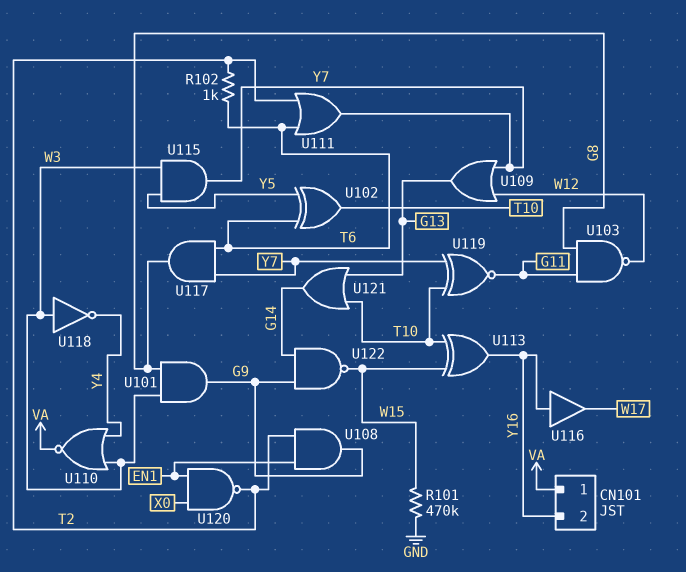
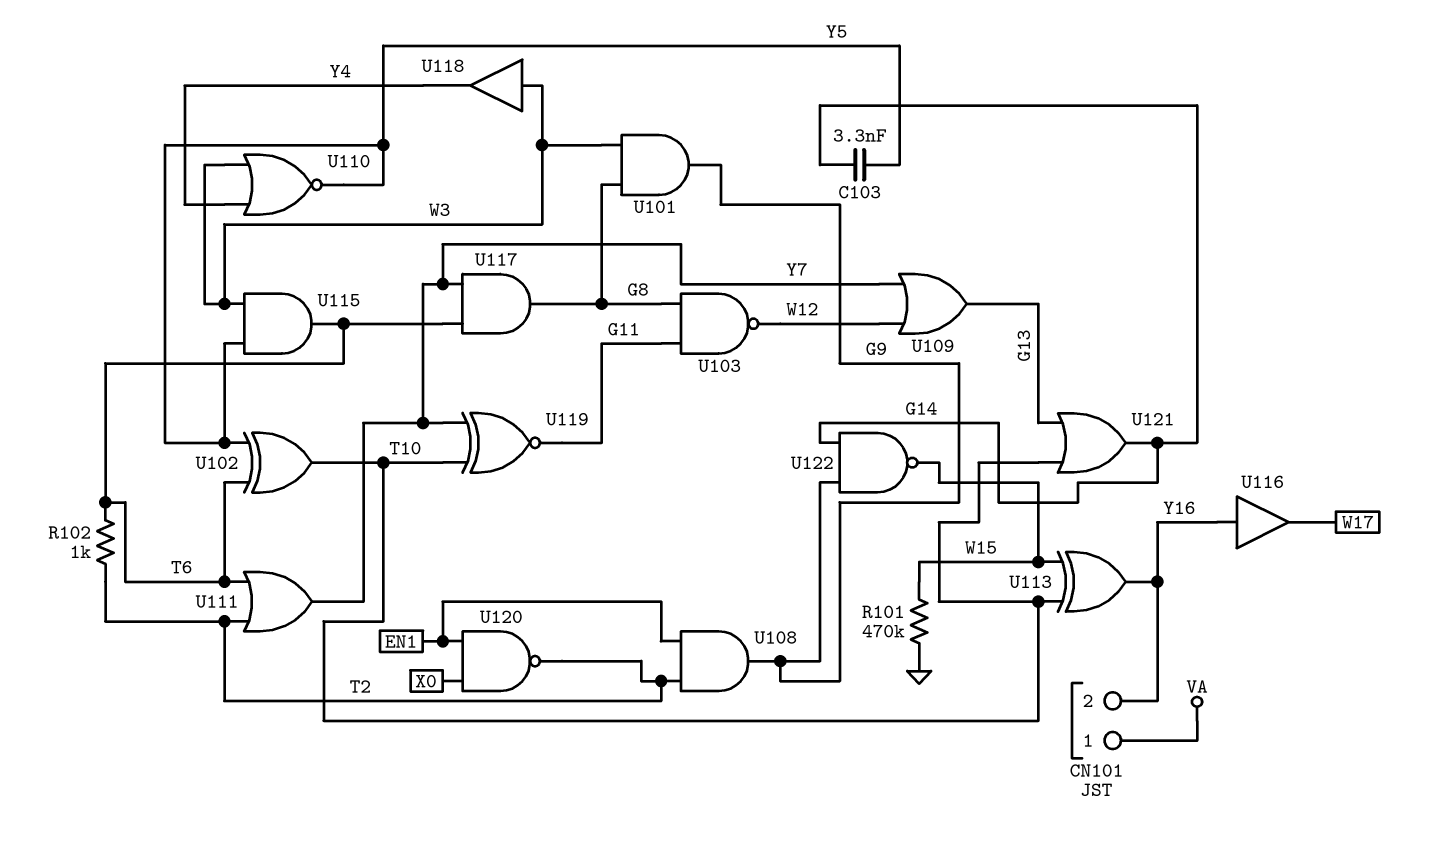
C103: none -> 3.3nF (G14, Y5)
U110: NOR (in W3, in Y4, out VA) -> NOR (in W3, in Y4, out Y5)
U115: AND (in W3, in Y5, out Y7) -> AND (in W3, in Y5, out T6)
U118: NOT (in W3, out Y4) -> buffer (in W3, out Y4)

